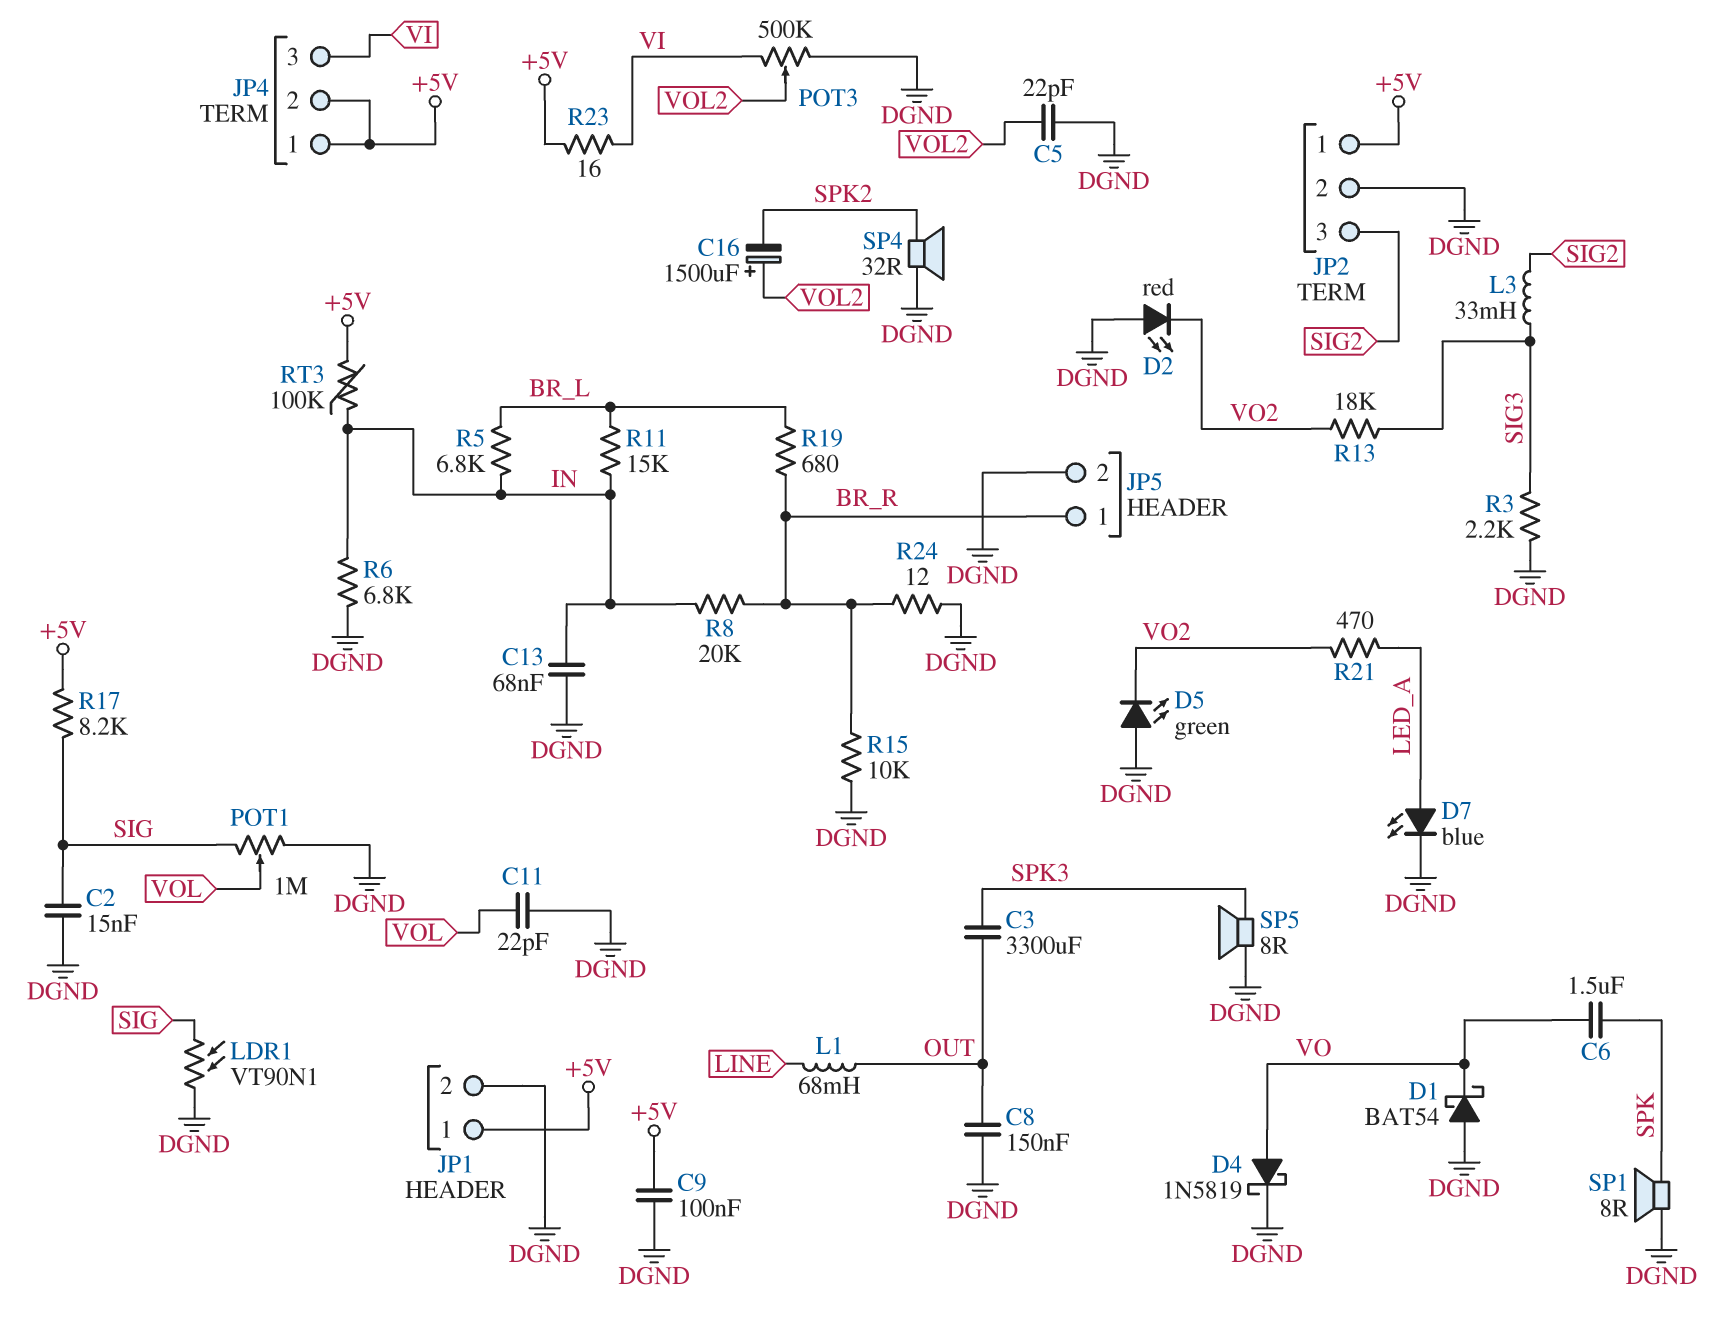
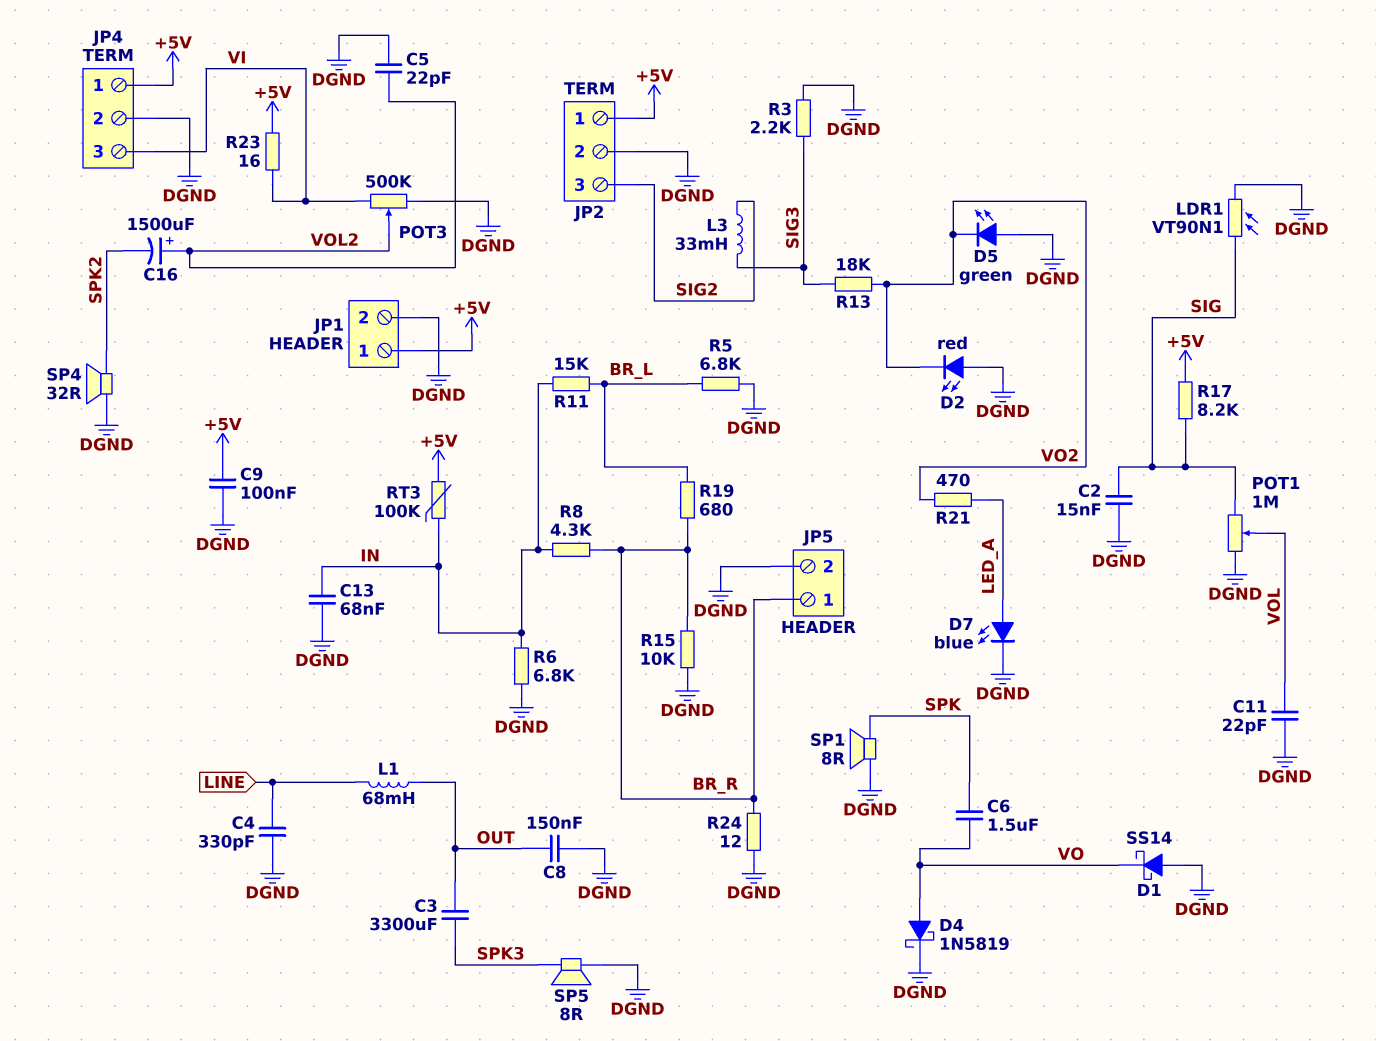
C4: none -> 330pF (DGND, LINE)
D1: schottky BAT54 (A DGND, K VO) -> schottky SS14 (A DGND, K VO)
JP4 pin 2: +5V -> DGND
R5: 6.8k (BR_L, IN) -> 6.8k (BR_L, DGND)
R8: 20k (BR_R, IN) -> 4.3k (BR_R, IN)

